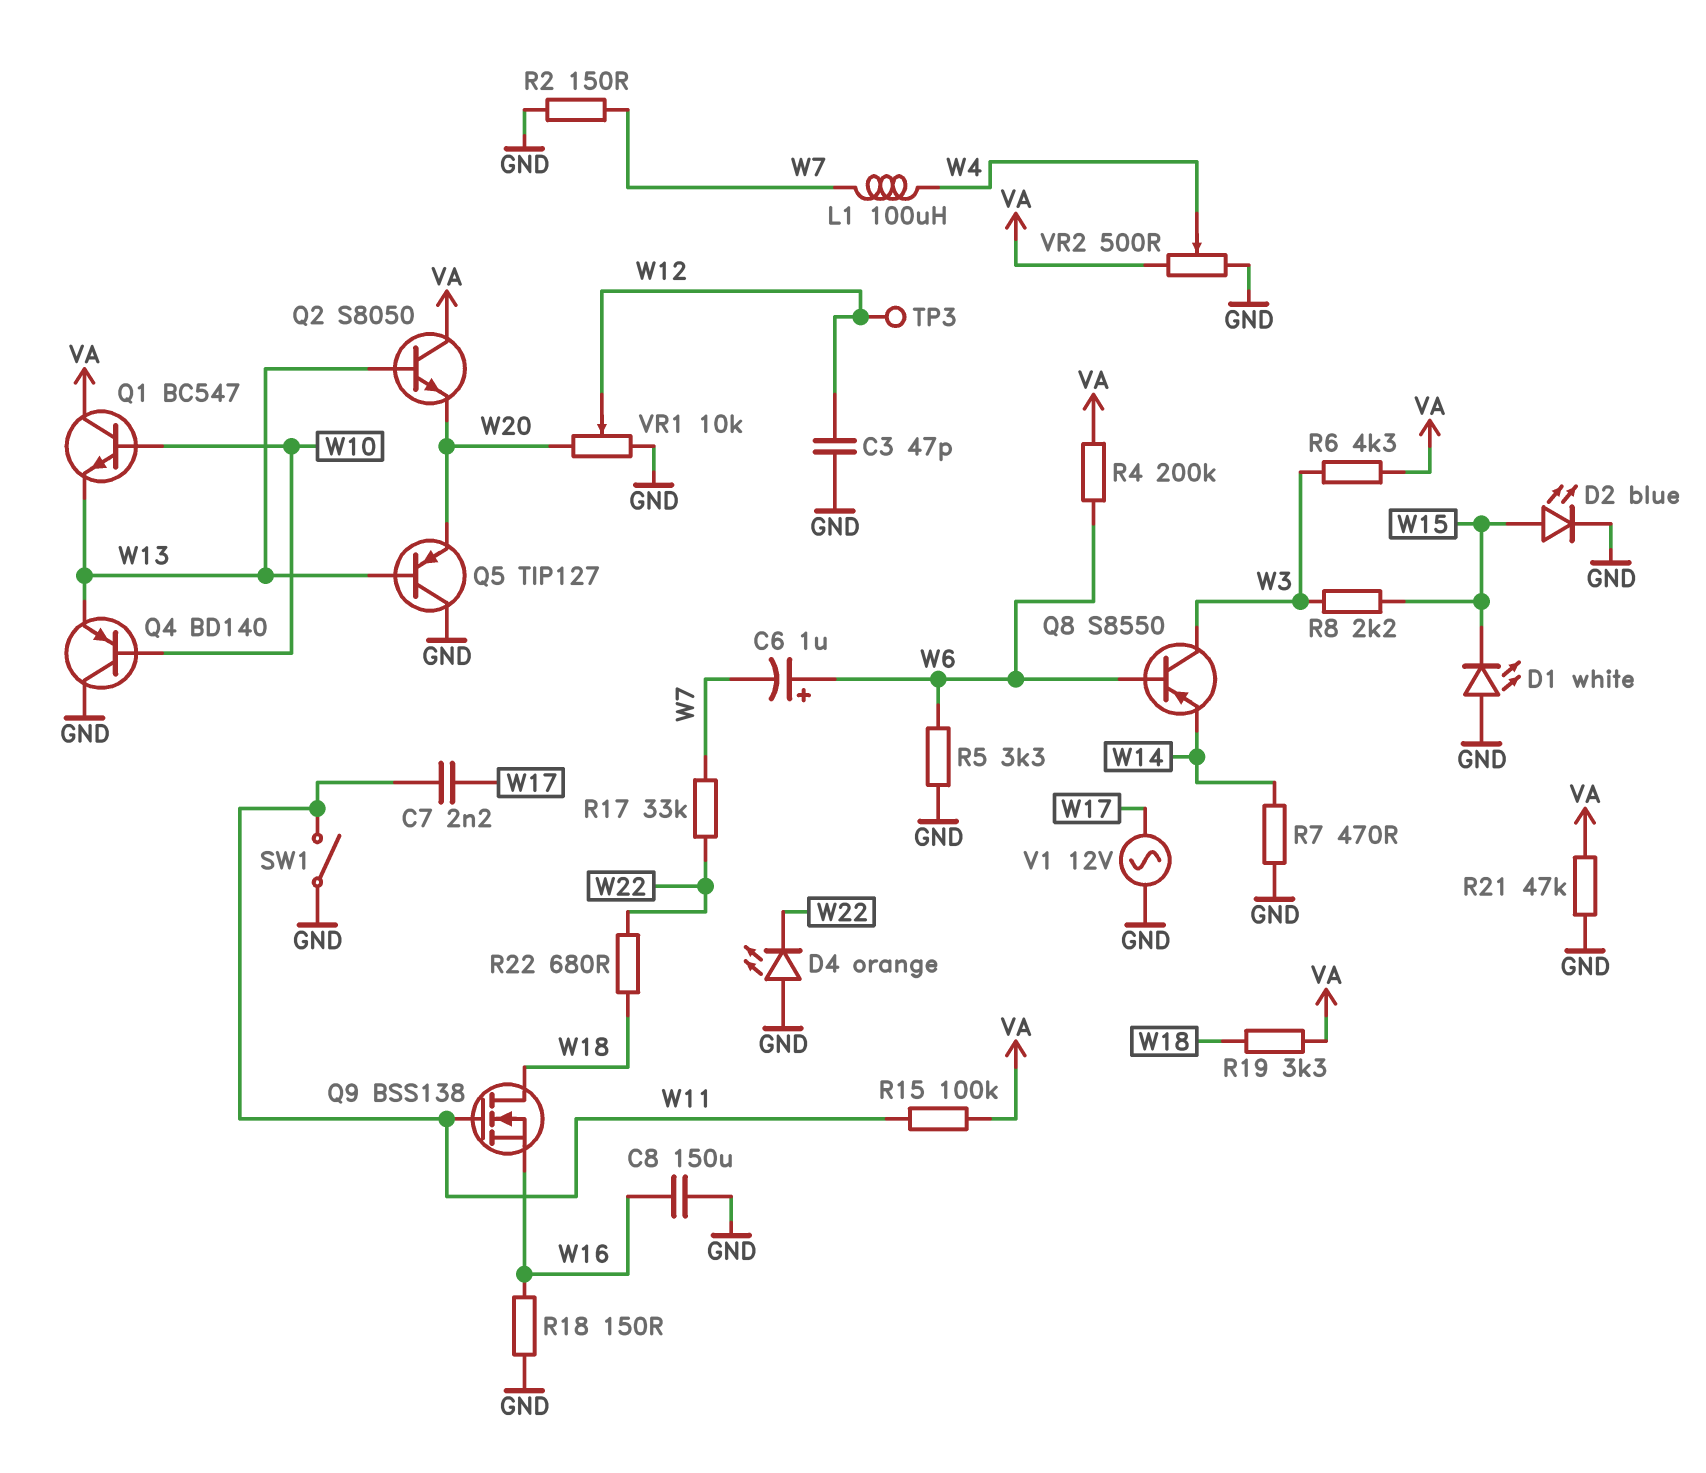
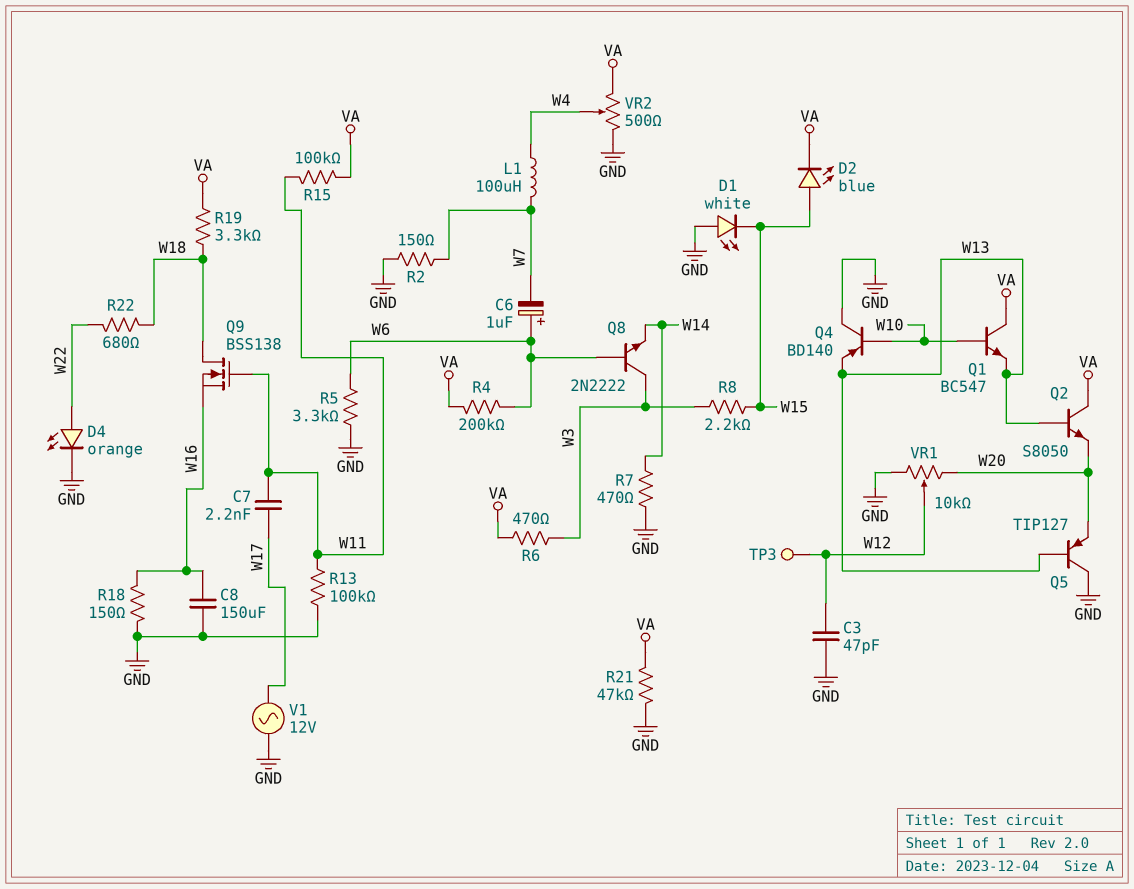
D2: LED blue (A W15, K GND) -> LED blue (A W15, K VA)
D4: LED orange (A GND, K W22) -> LED orange (A W22, K GND)
Q8: PNP S8550 (B W6, C W3, E W14) -> NPN 2N2222 (B W6, C W3, E W14)
R6: 4.3k (VA, W3) -> 470 (VA, W3)
R13: none -> 100k (GND, W11)
R17: 33k (W7, W22) -> none
SW1: switch (GND, W11) -> none

